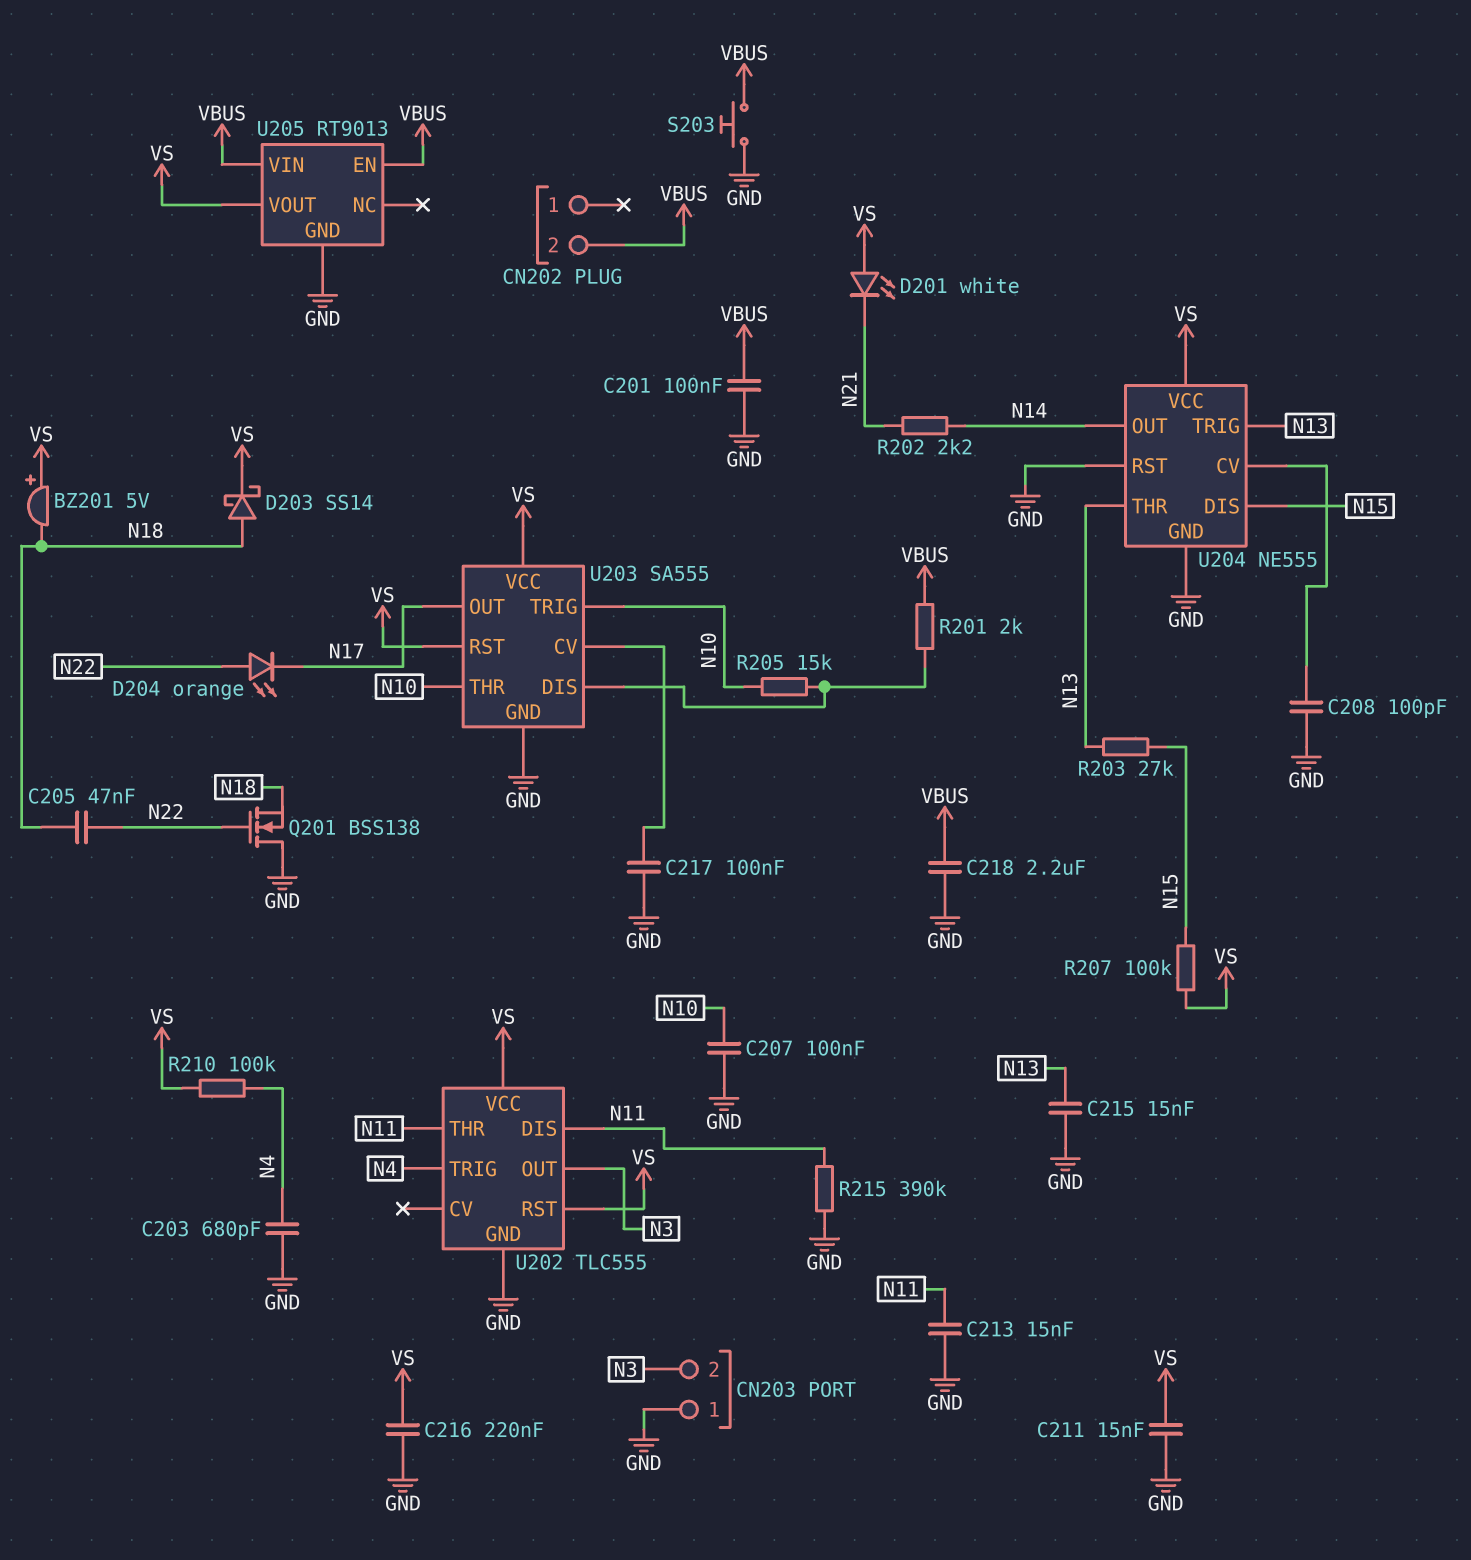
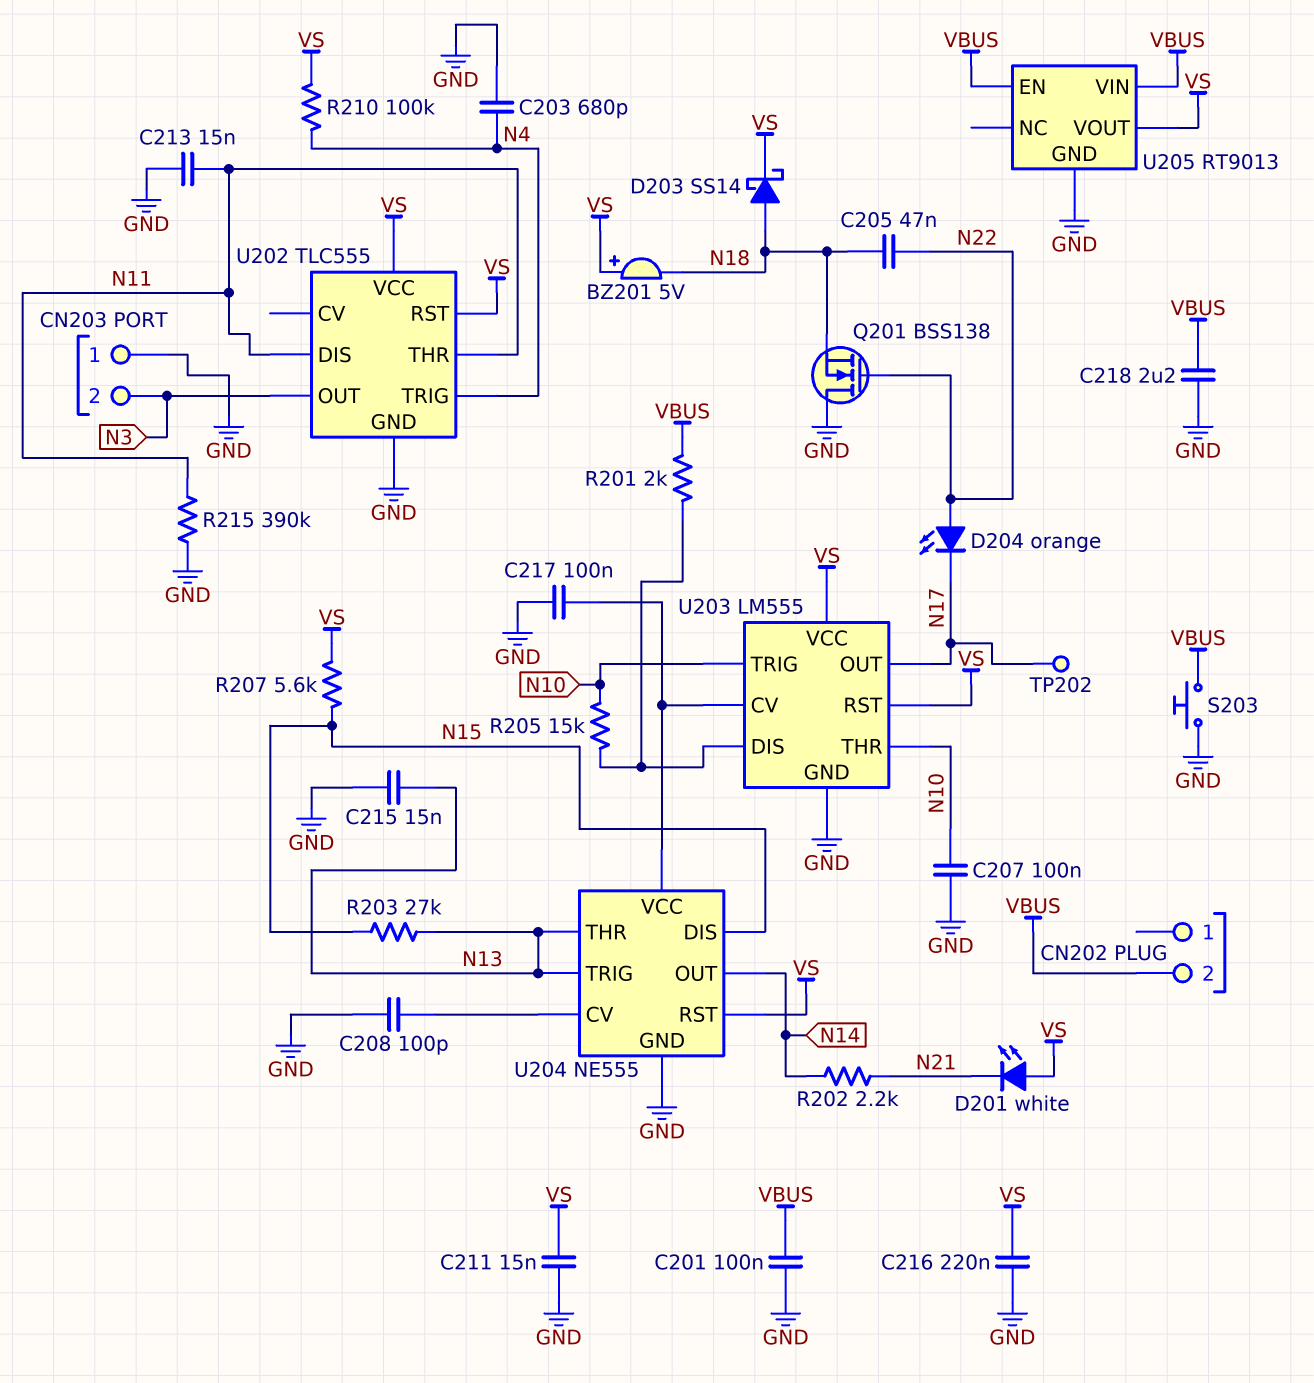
R207: 100k (N15, VS) -> 5.6k (N15, VS)
TP202: none -> test point (N17)
U203: SA555 -> LM555
U204 pin RST: GND -> VS
U204 pin VCC: VS -> U203/CV

